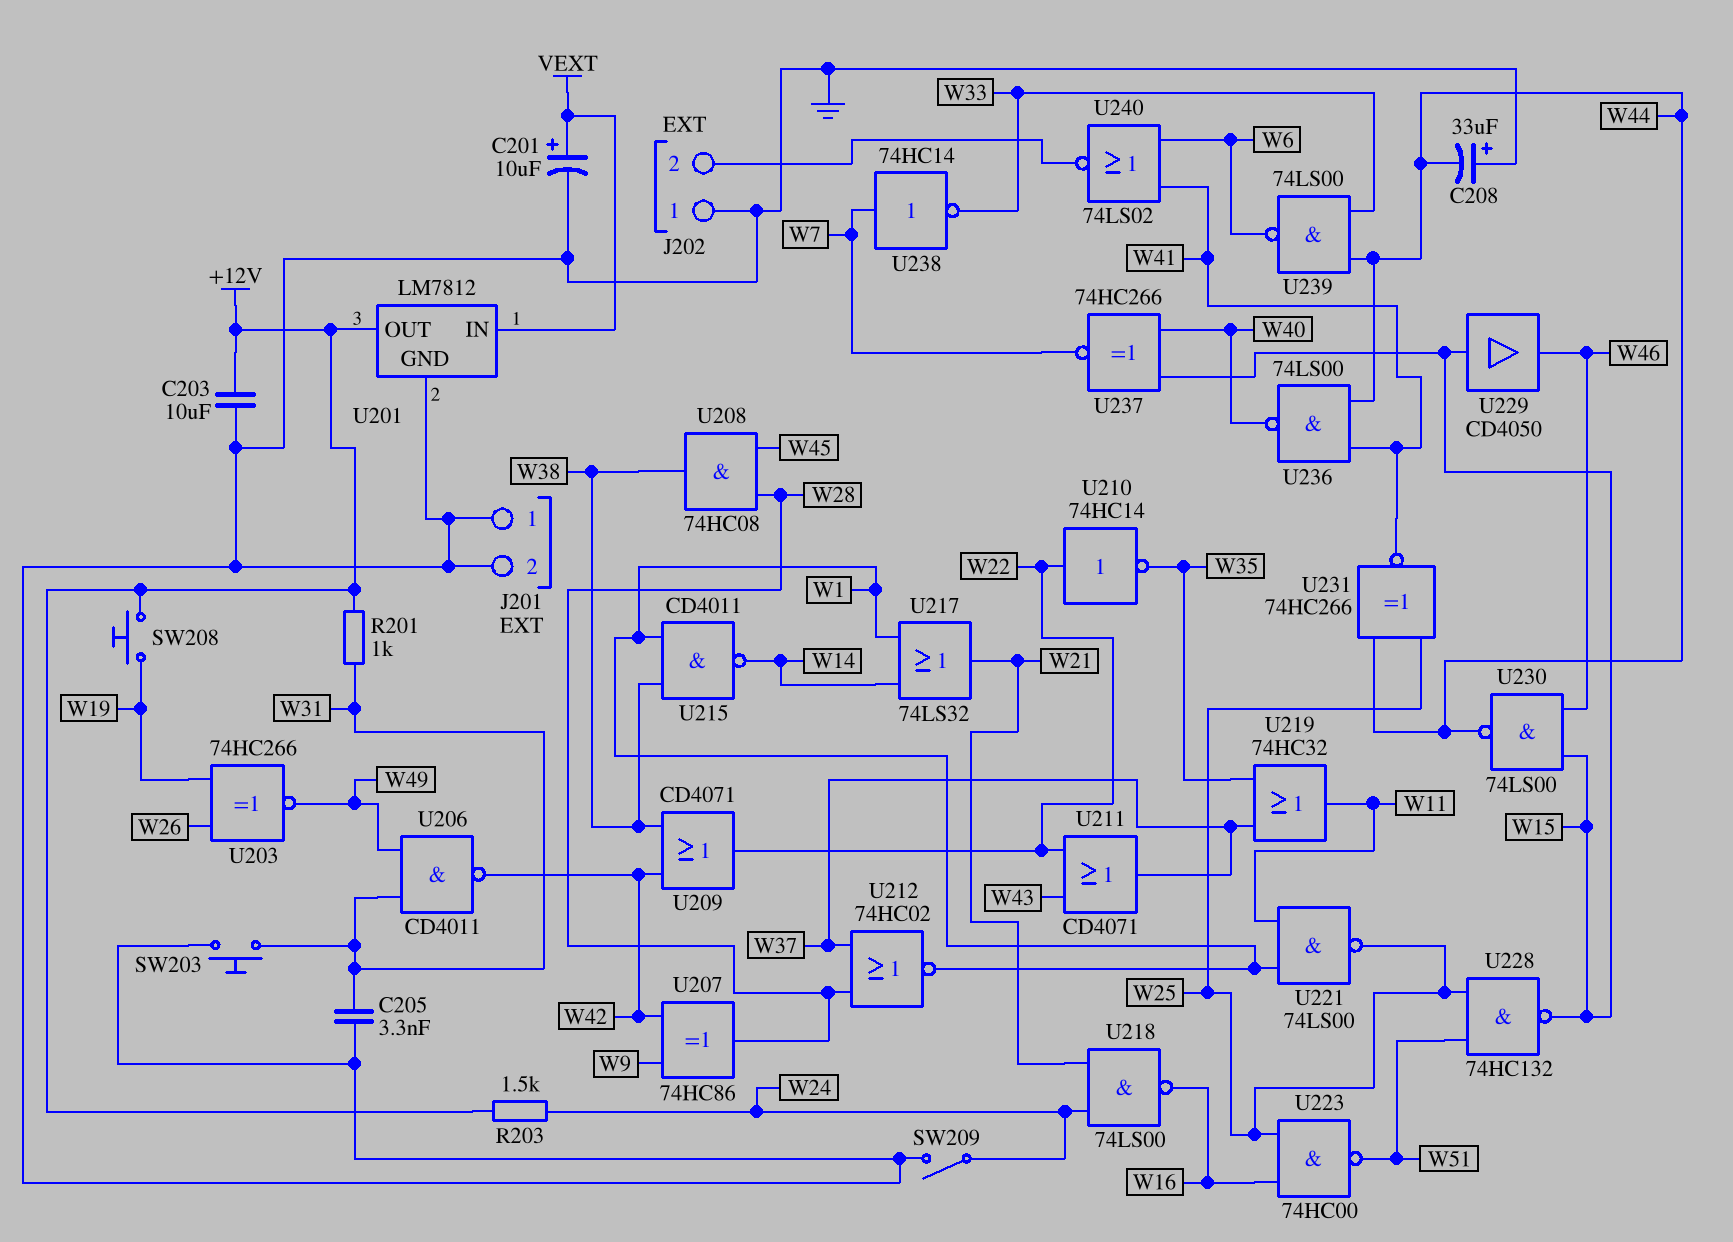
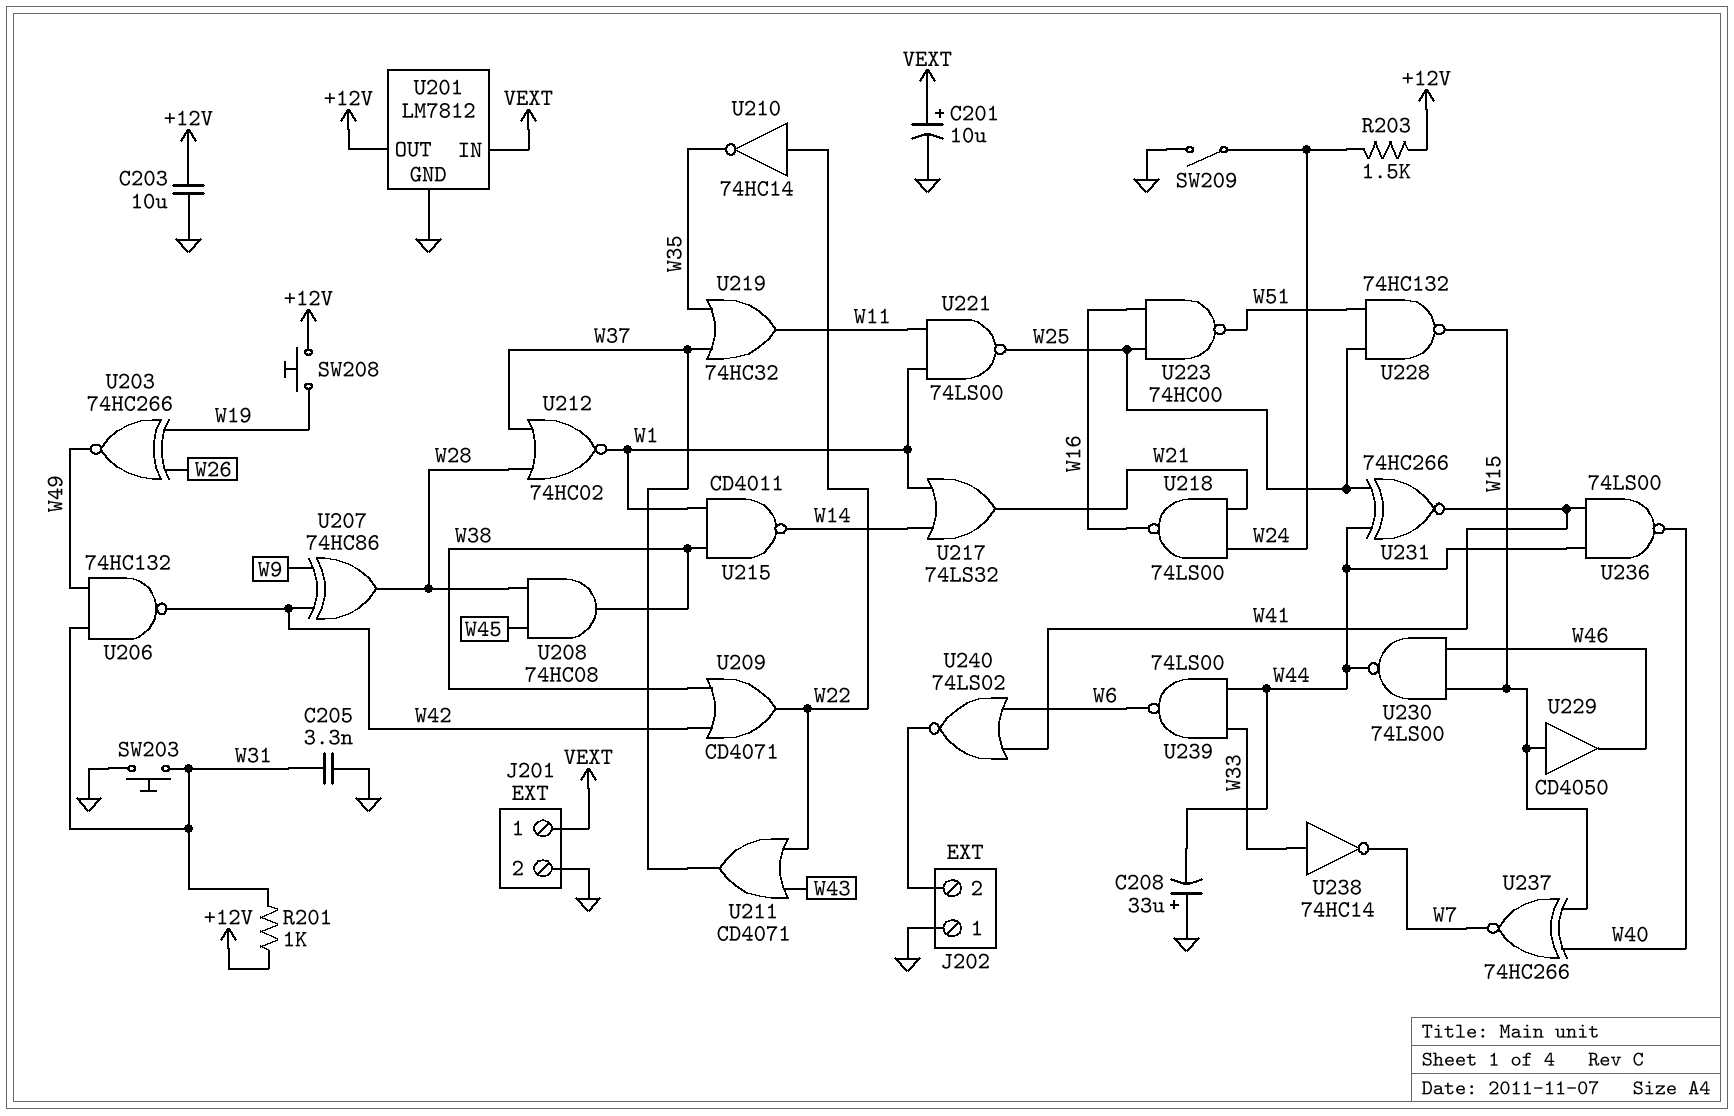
J201 pin 1: GND -> VEXT
U206: NAND CD4011 (in W31, in W49, out W42) -> NAND 74HC132 (in W31, in W49, out W42)
U238: NOT 74HC14 (in W7, out W33) -> NOT 74HC14 (in W33, out W7)

